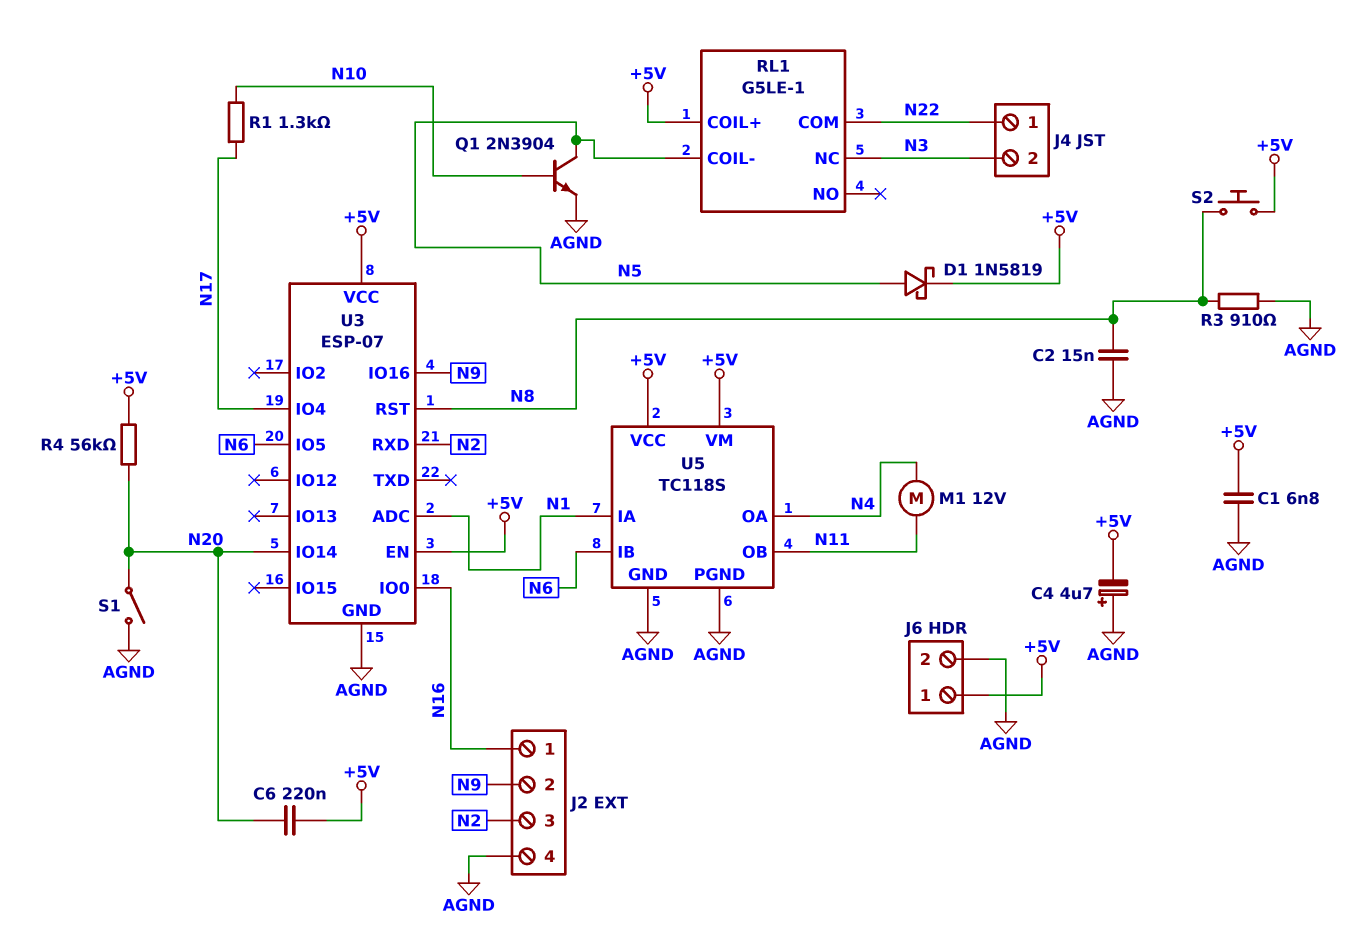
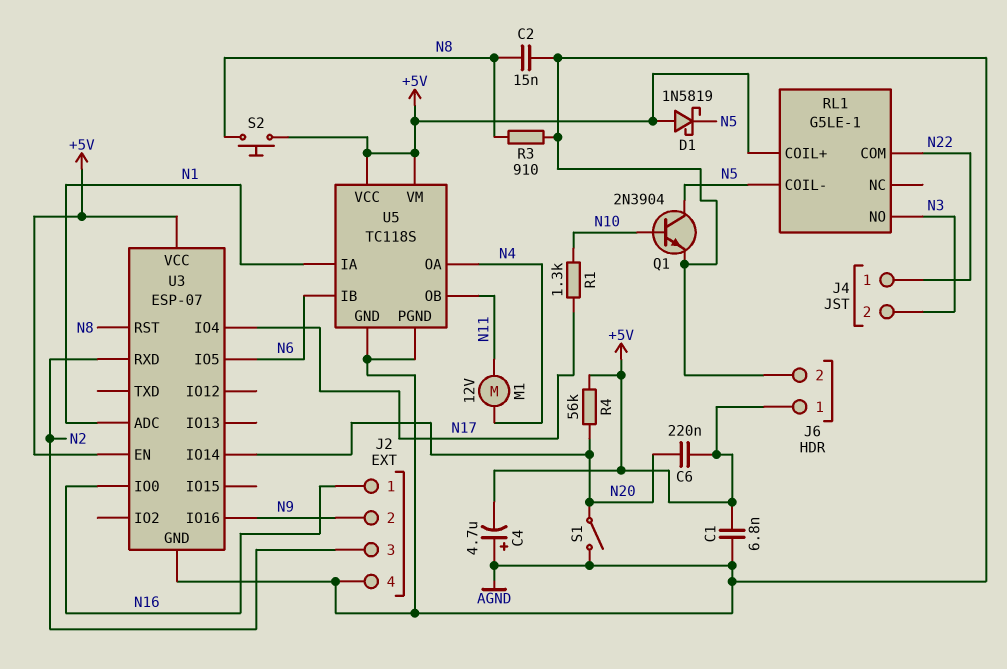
D1: schottky 1N5819 (A N5, K +5V) -> schottky 1N5819 (A +5V, K N5)
RL1 pin NC: N3 -> none
RL1 pin NO: none -> N3

